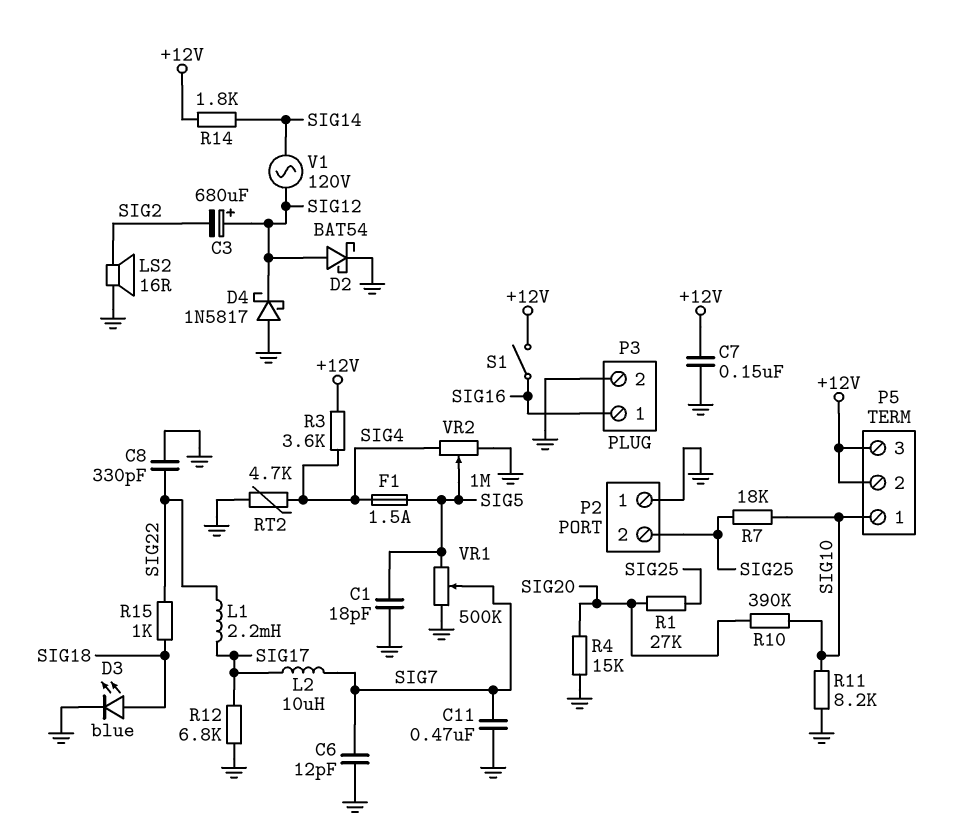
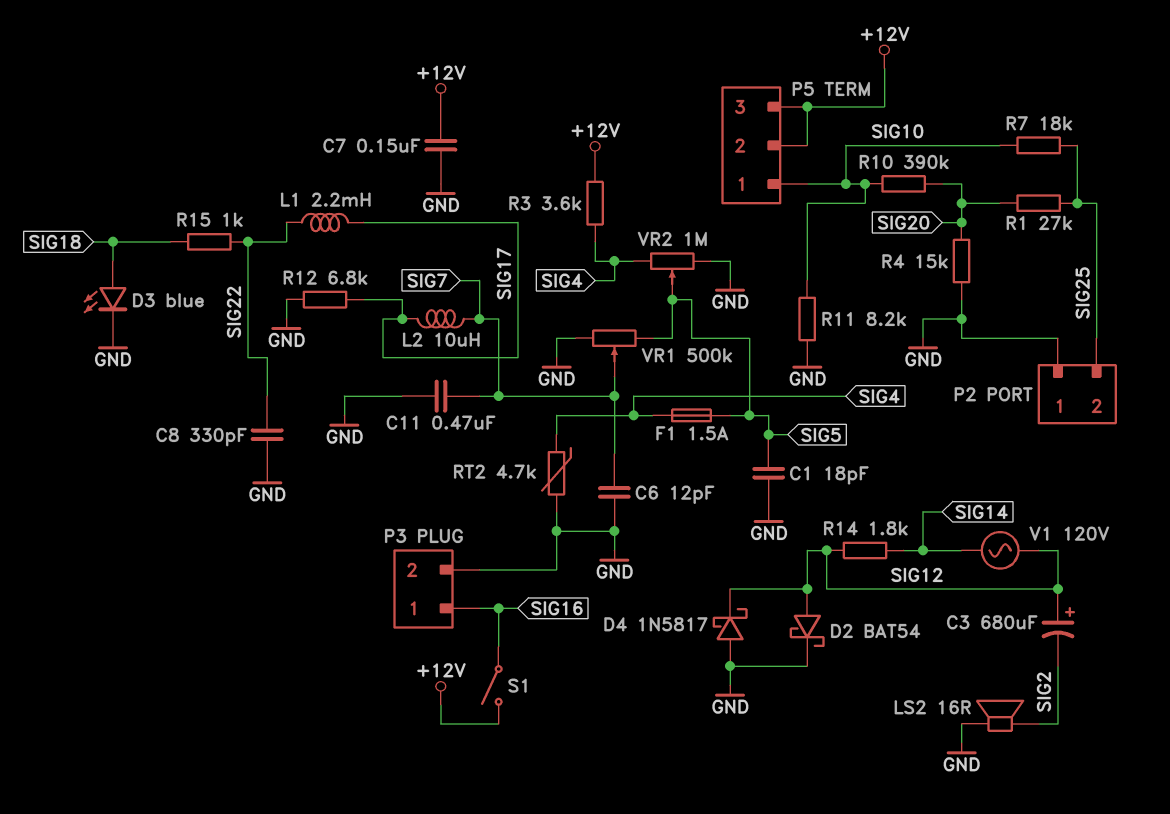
R14: 1.8k (+12V, SIG14) -> 1.8k (SIG12, SIG14)

